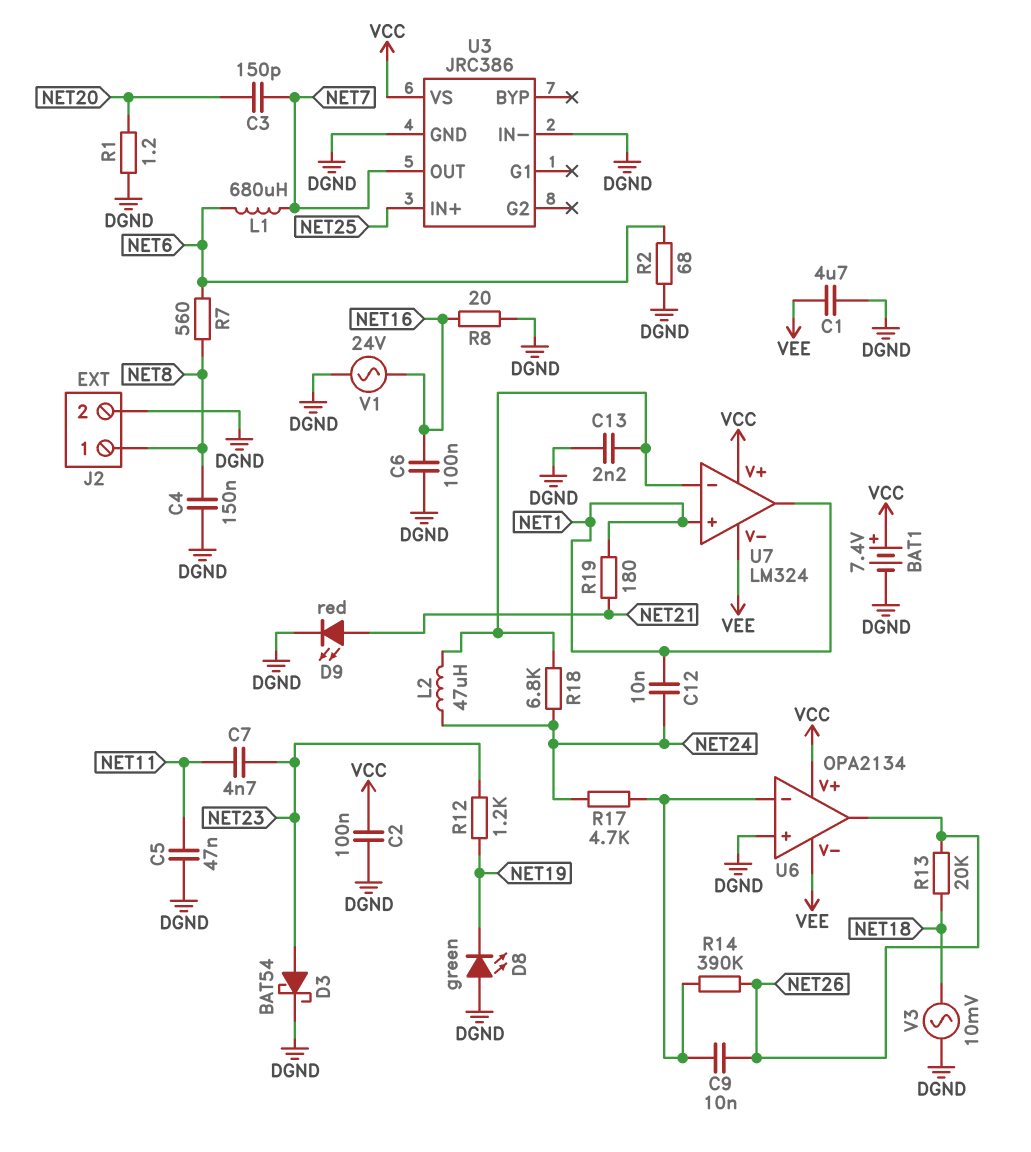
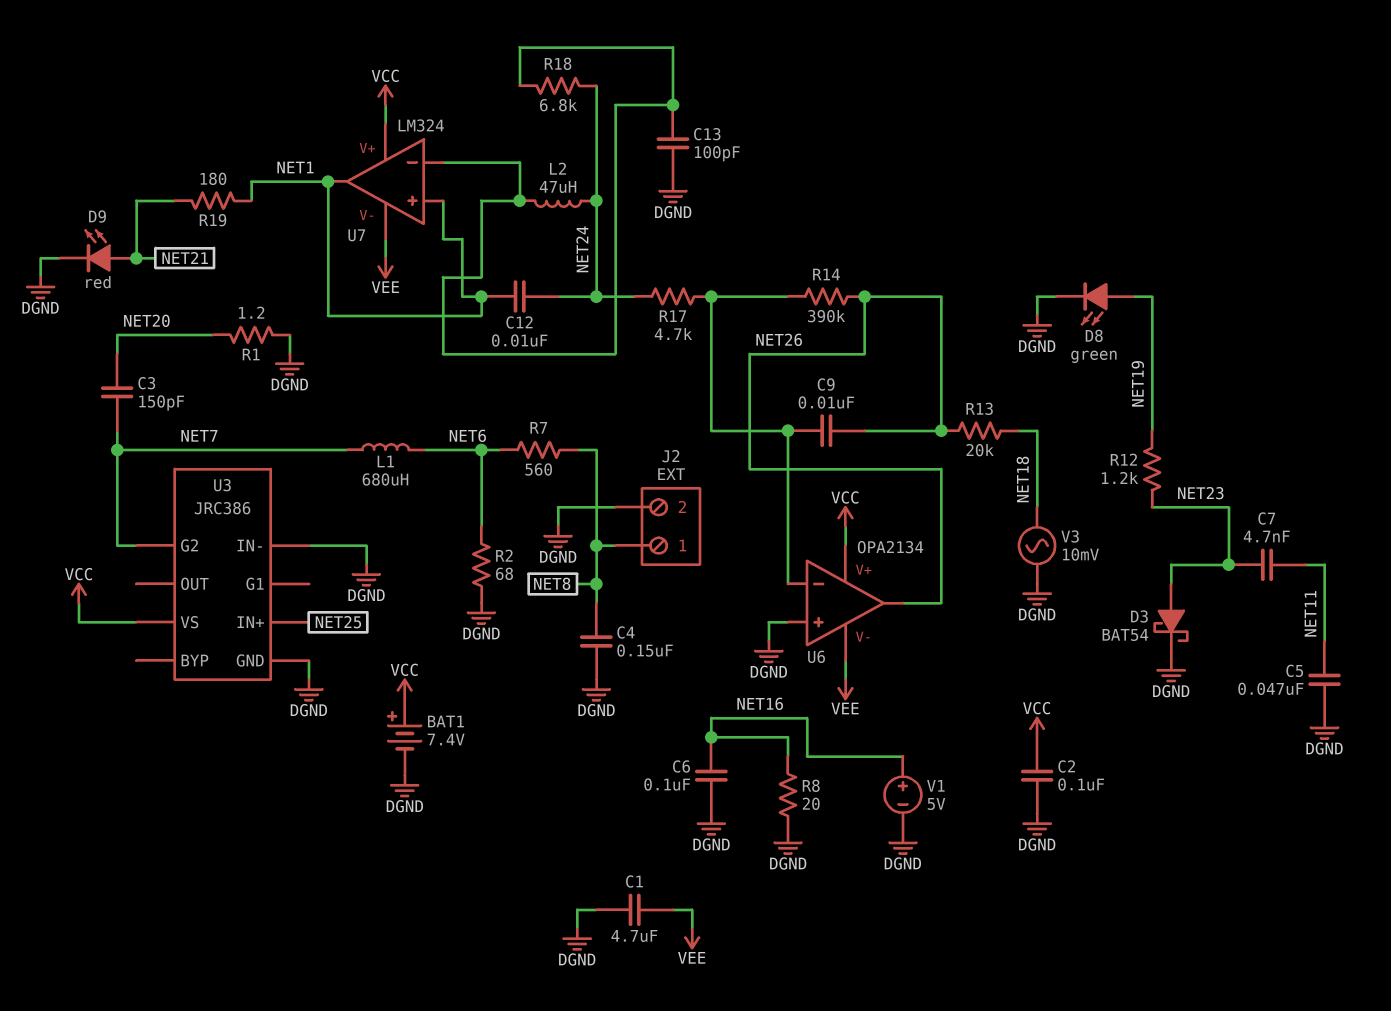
C13: 2.2nF (DGND, U7/in-) -> 100pF (DGND, U7/in-)
D8: LED green (A DGND, K NET19) -> LED green (A NET19, K DGND)
U3 pin G2: none -> NET7
U3 pin OUT: NET7 -> none
V1: AC 24V (DGND, NET16) -> 5V (plus NET16, minus DGND)

